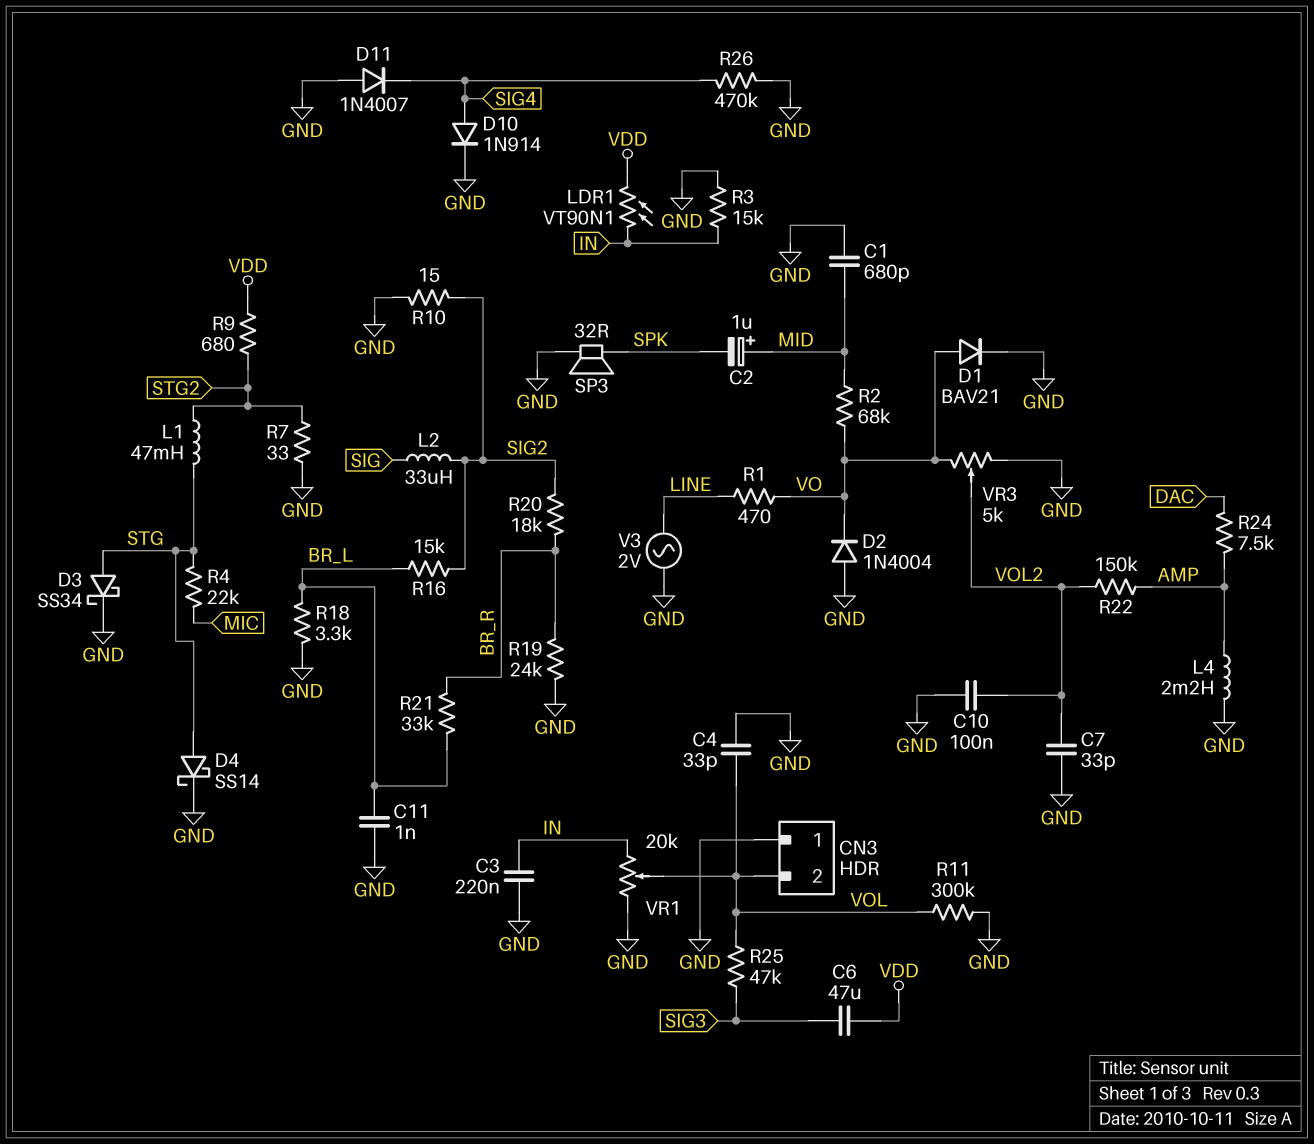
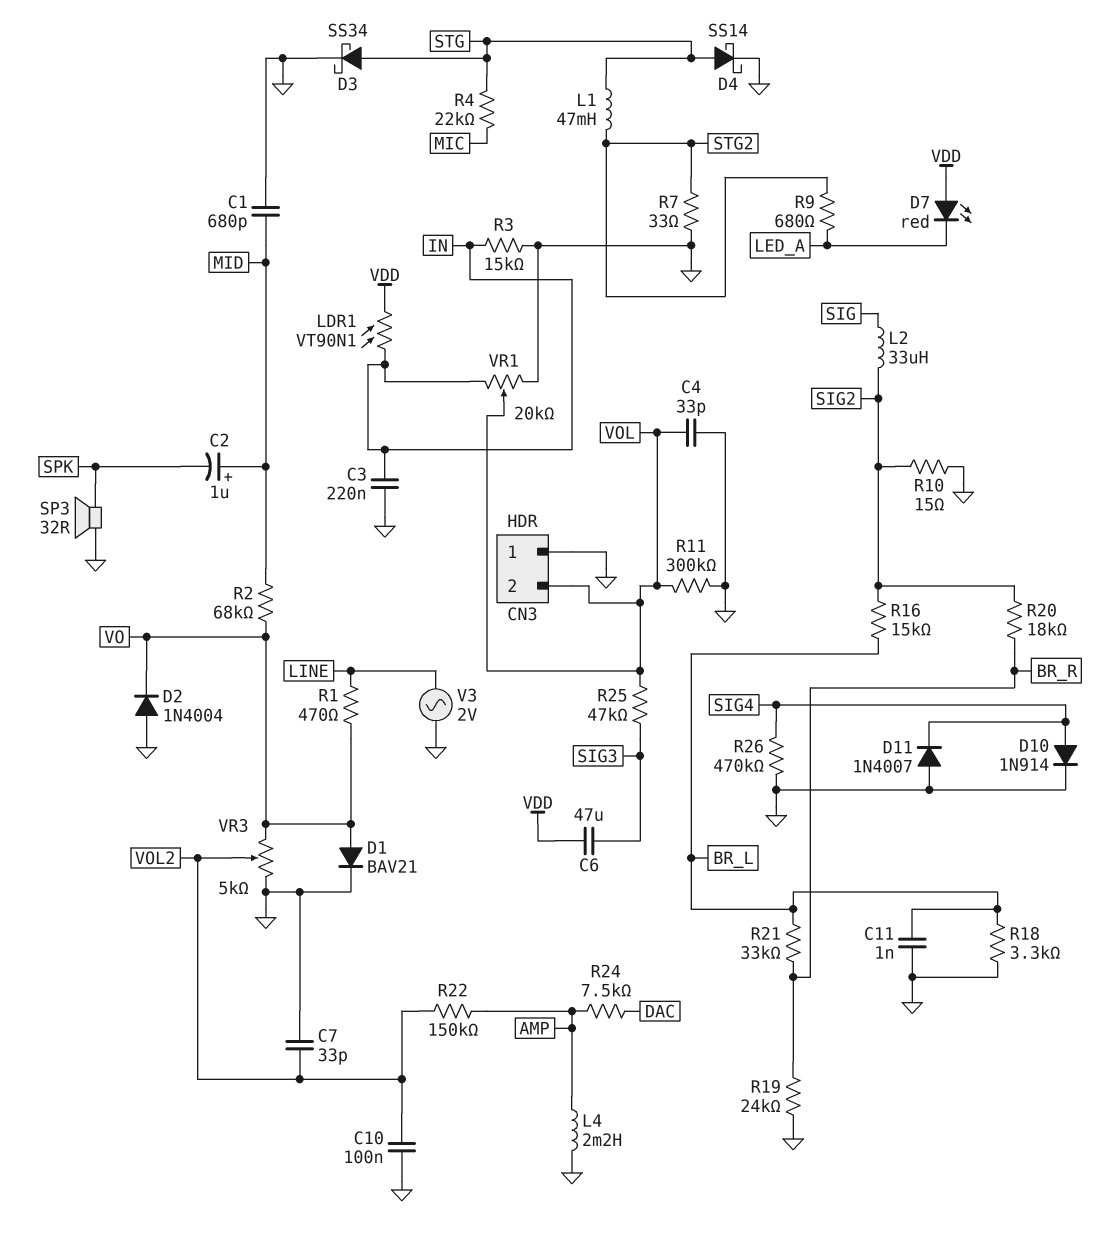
D7: none -> LED red (A VDD, K LED_A)
R9: 680 (STG2, VDD) -> 680 (LED_A, STG2)

